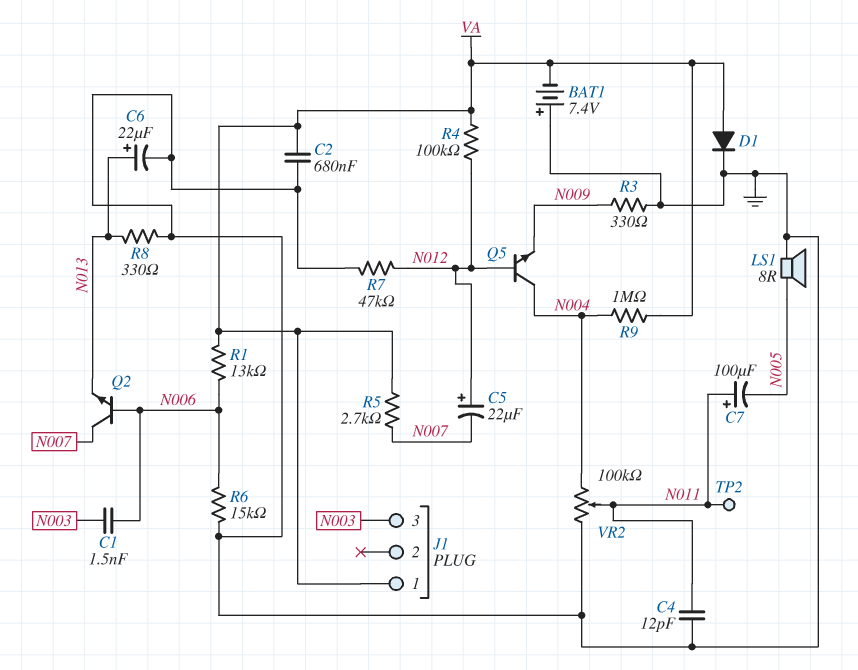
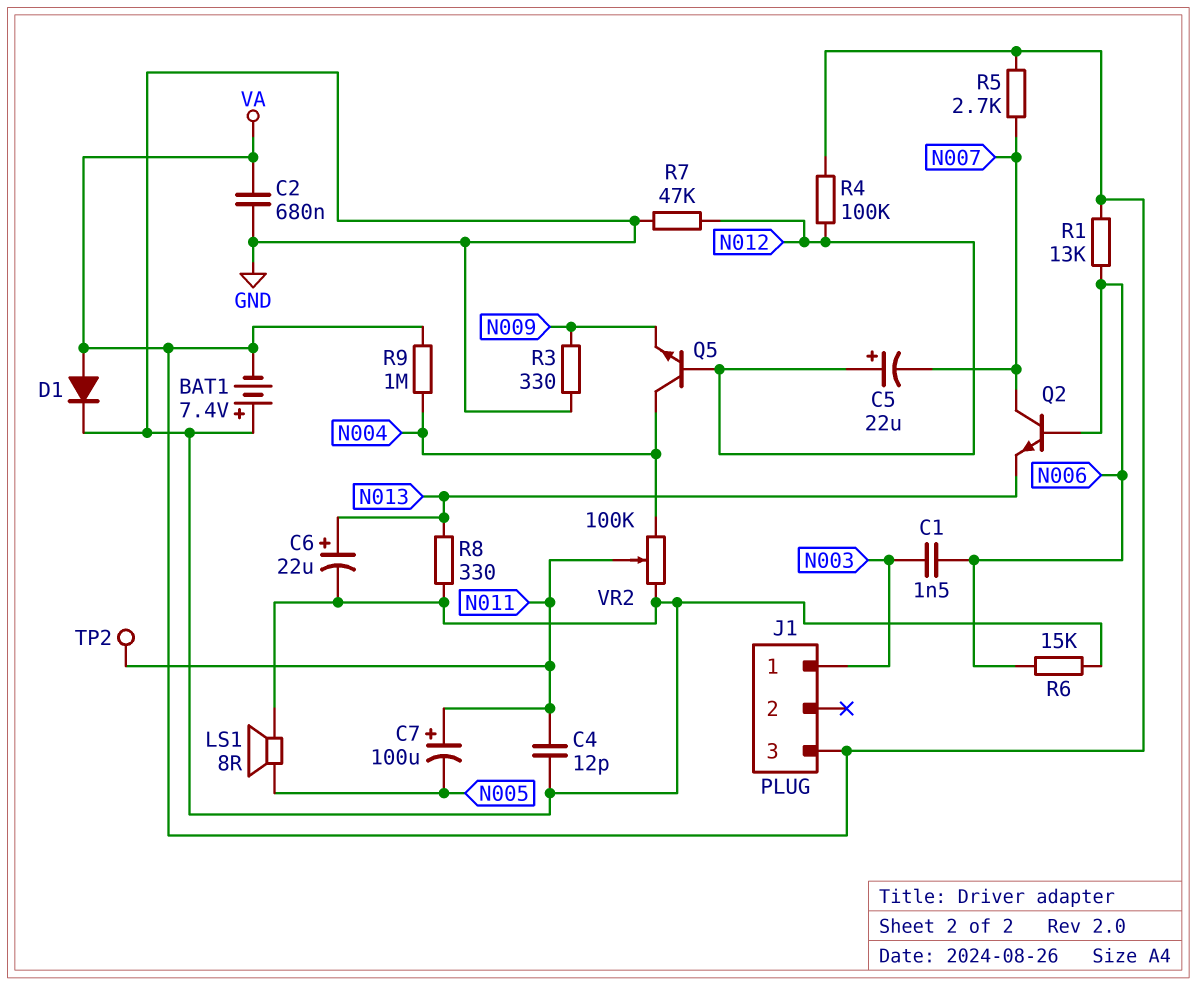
J1 pin 1: VA -> N003
J1 pin 3: N003 -> VA

